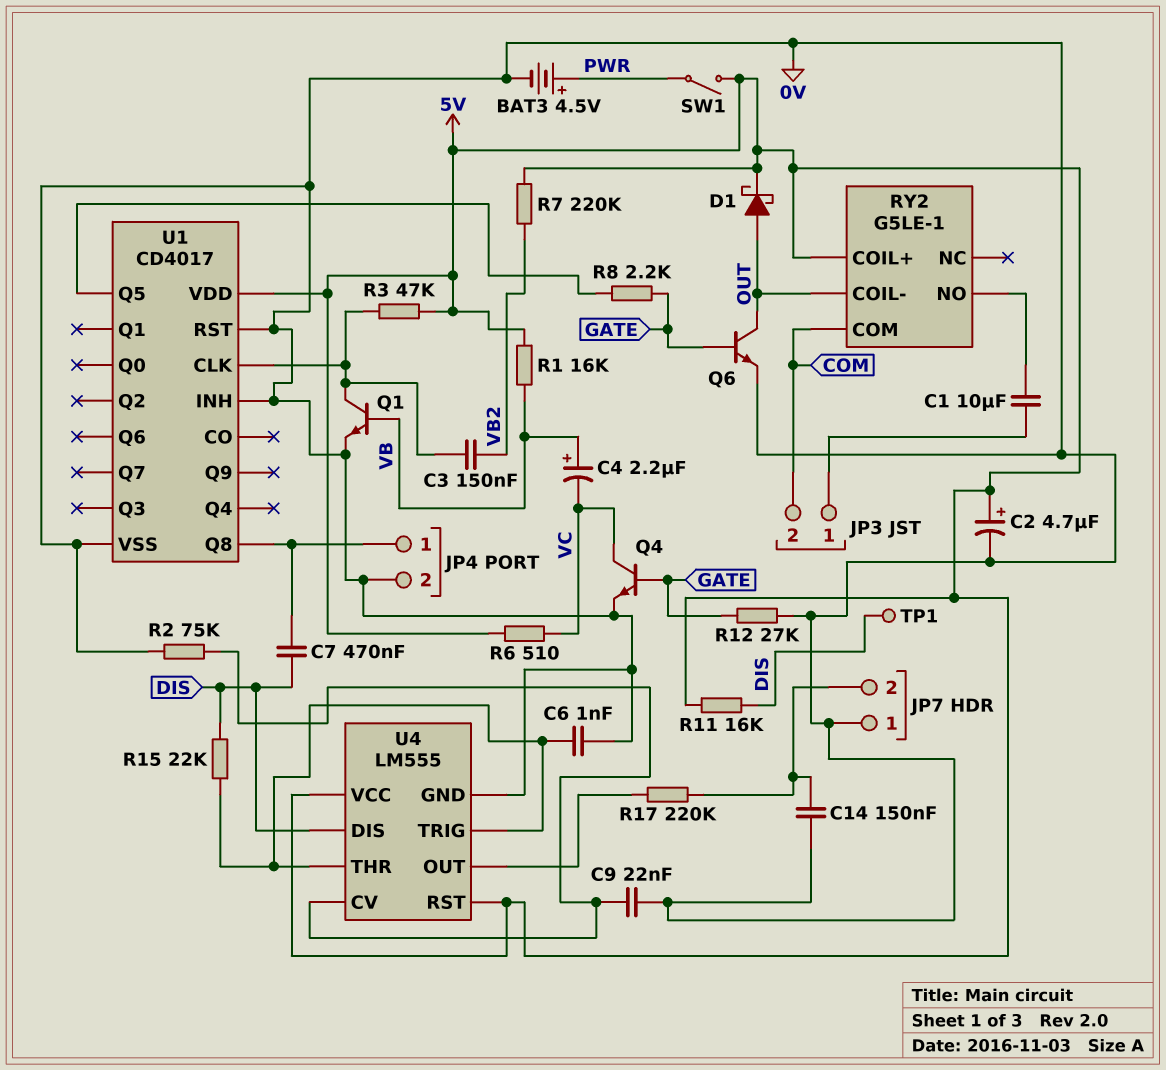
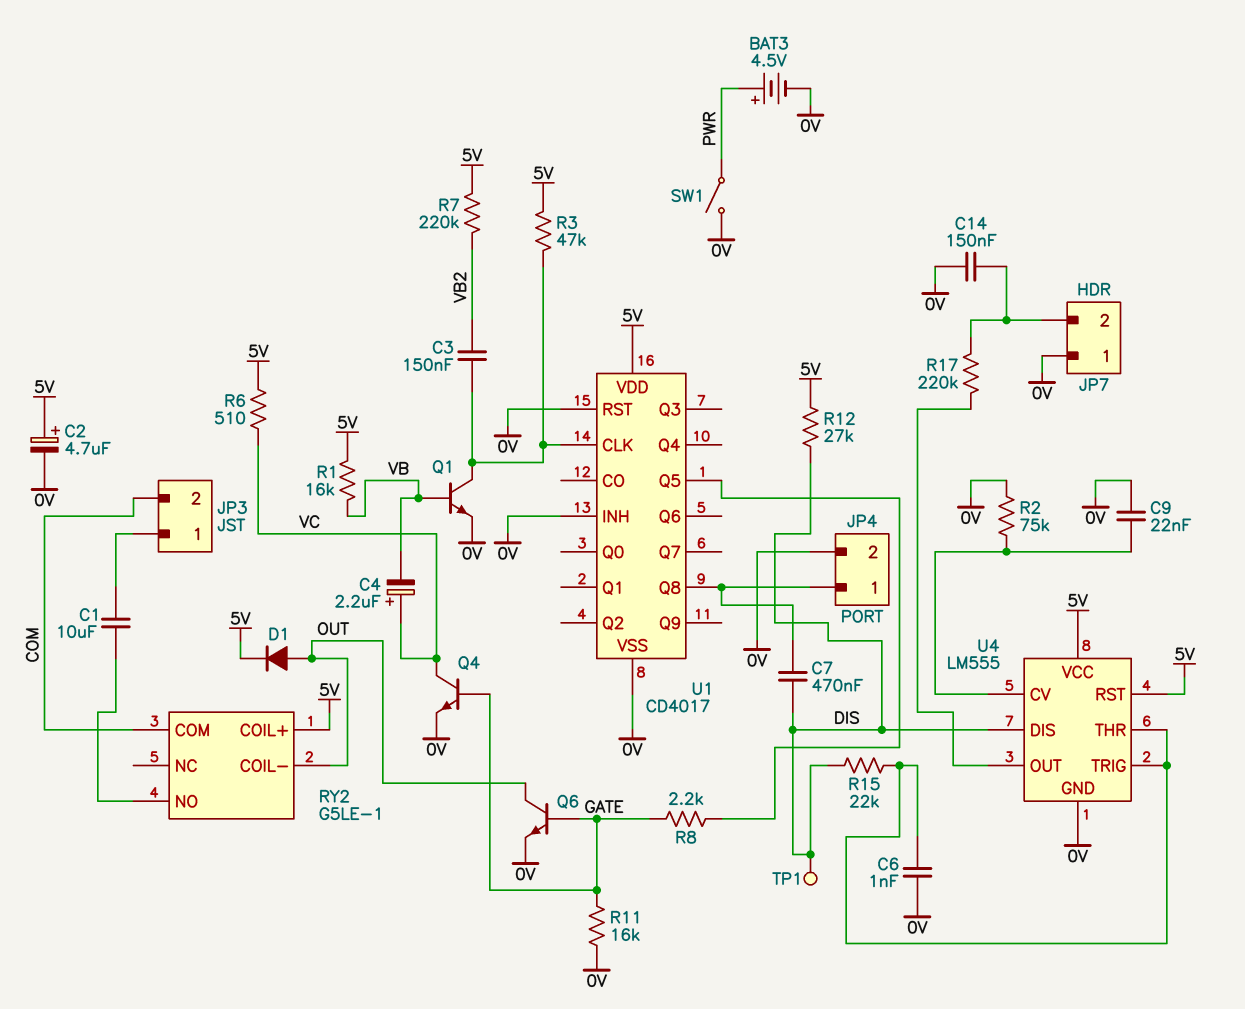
C4: 2.2uF (plus VB, minus VC) -> 2.2uF (plus VC, minus VB)
D1: schottky (A OUT, K 5V) -> diode (A OUT, K 5V)
R11: 16k (5V, DIS) -> 16k (0V, GATE)
R12: 27k (0V, GATE) -> 27k (5V, DIS)
SW1: switch (5V, PWR) -> switch (0V, PWR)

